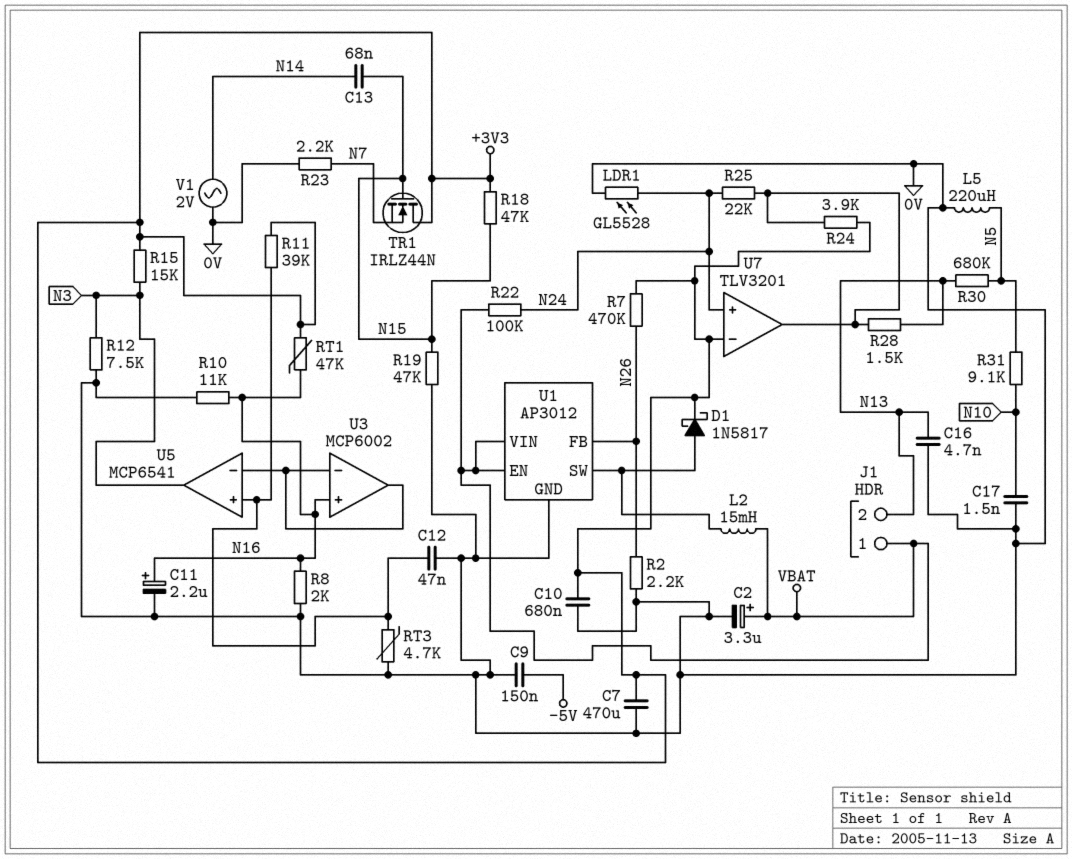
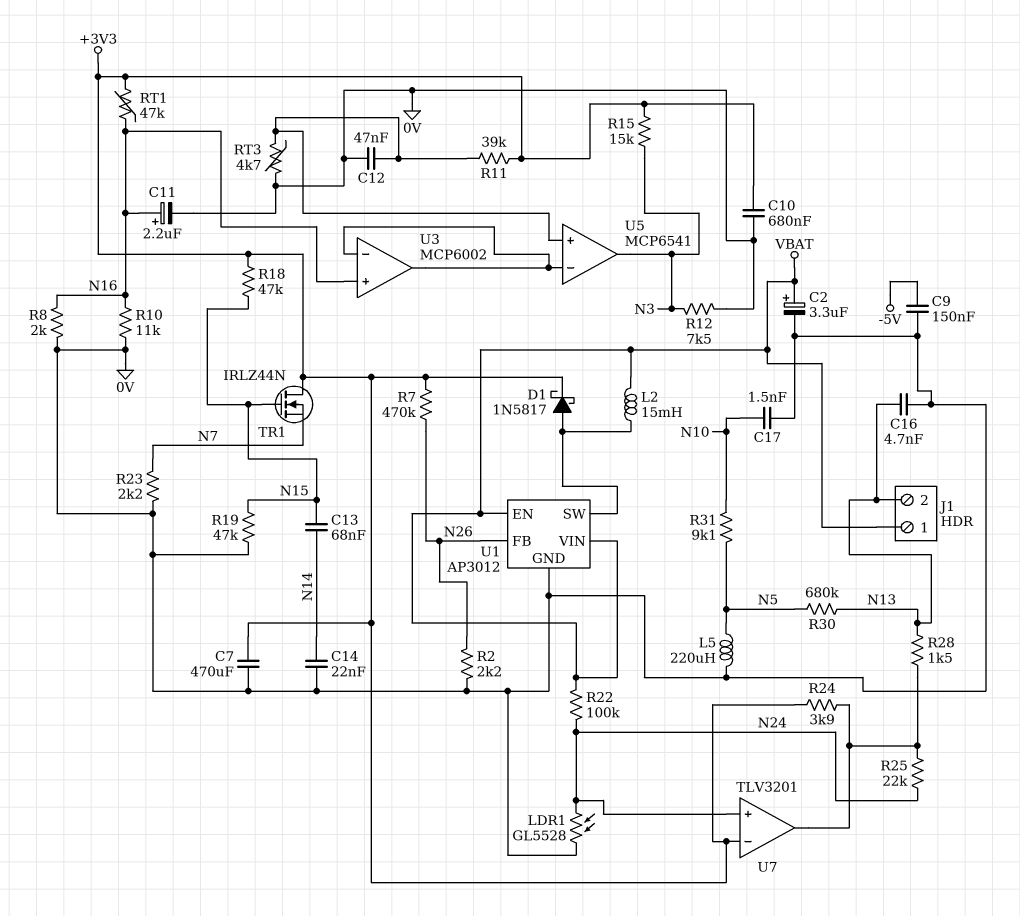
C14: none -> 22nF (0V, N14)
V1: AC 2V (0V, N14) -> none

